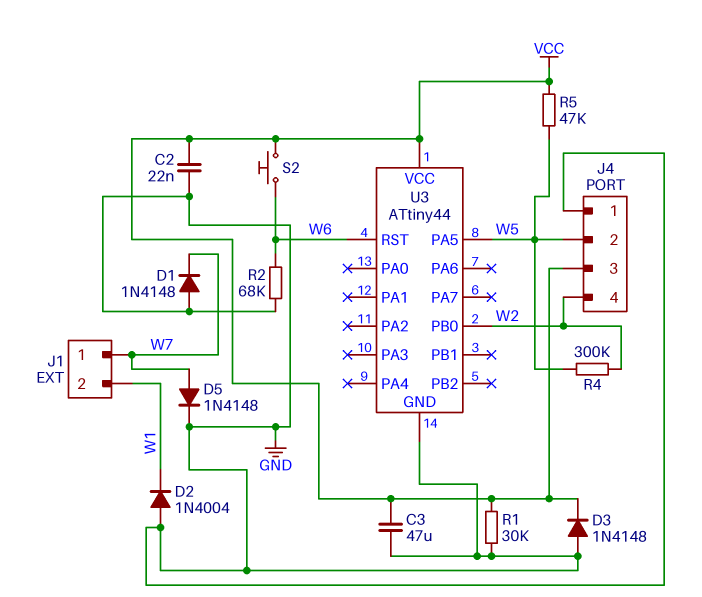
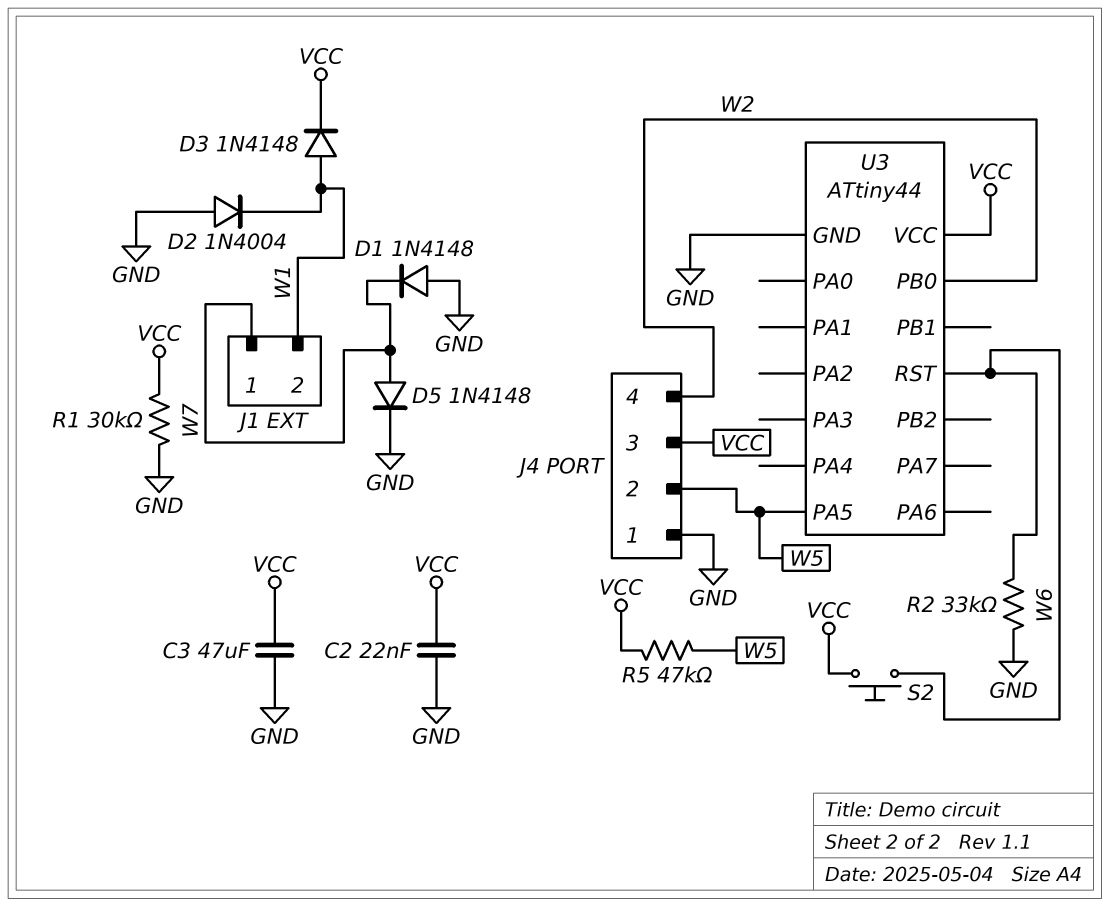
D3: diode 1N4148 (A GND, K VCC) -> diode 1N4148 (A W1, K VCC)
R2: 68k (GND, W6) -> 33k (GND, W6)
R4: 300k (W2, W5) -> none

